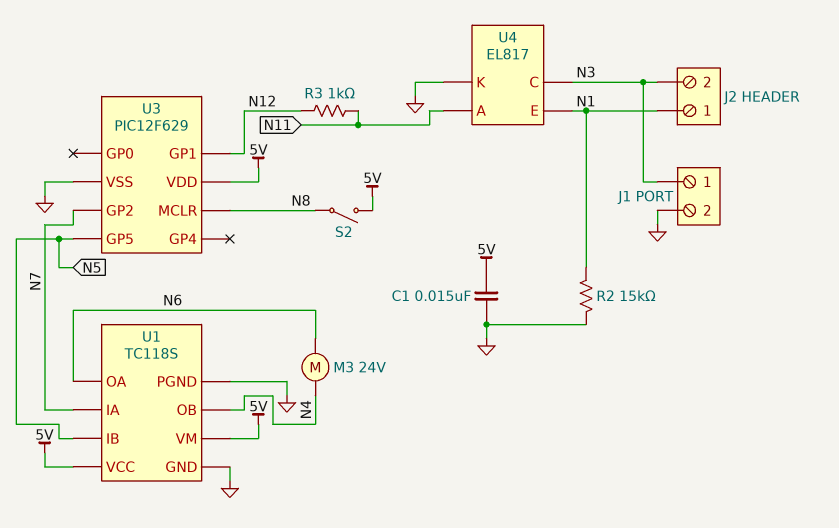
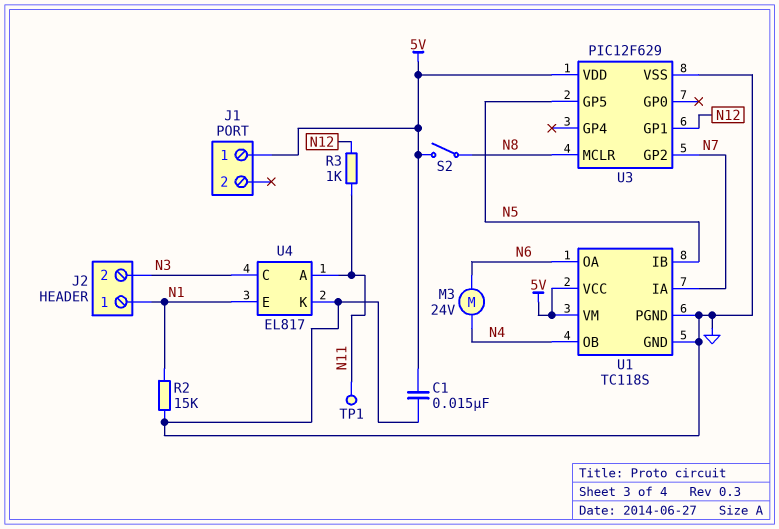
J1 pin 1: N3 -> 5V
J1 pin 2: GND -> none
TP1: none -> test point (N11)

